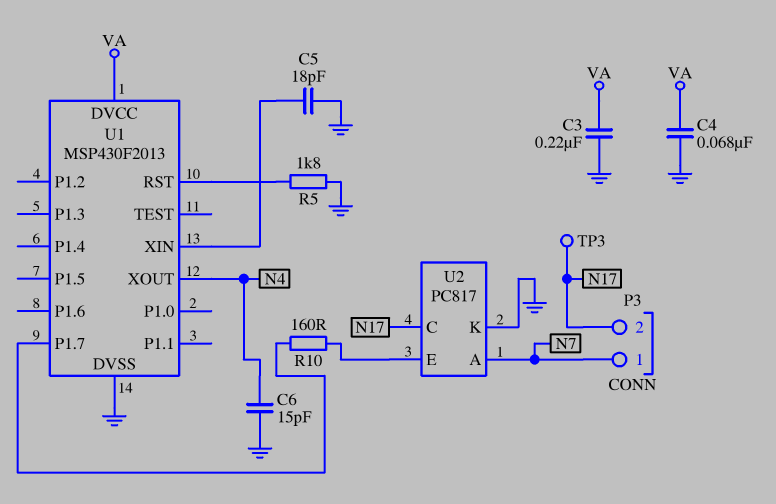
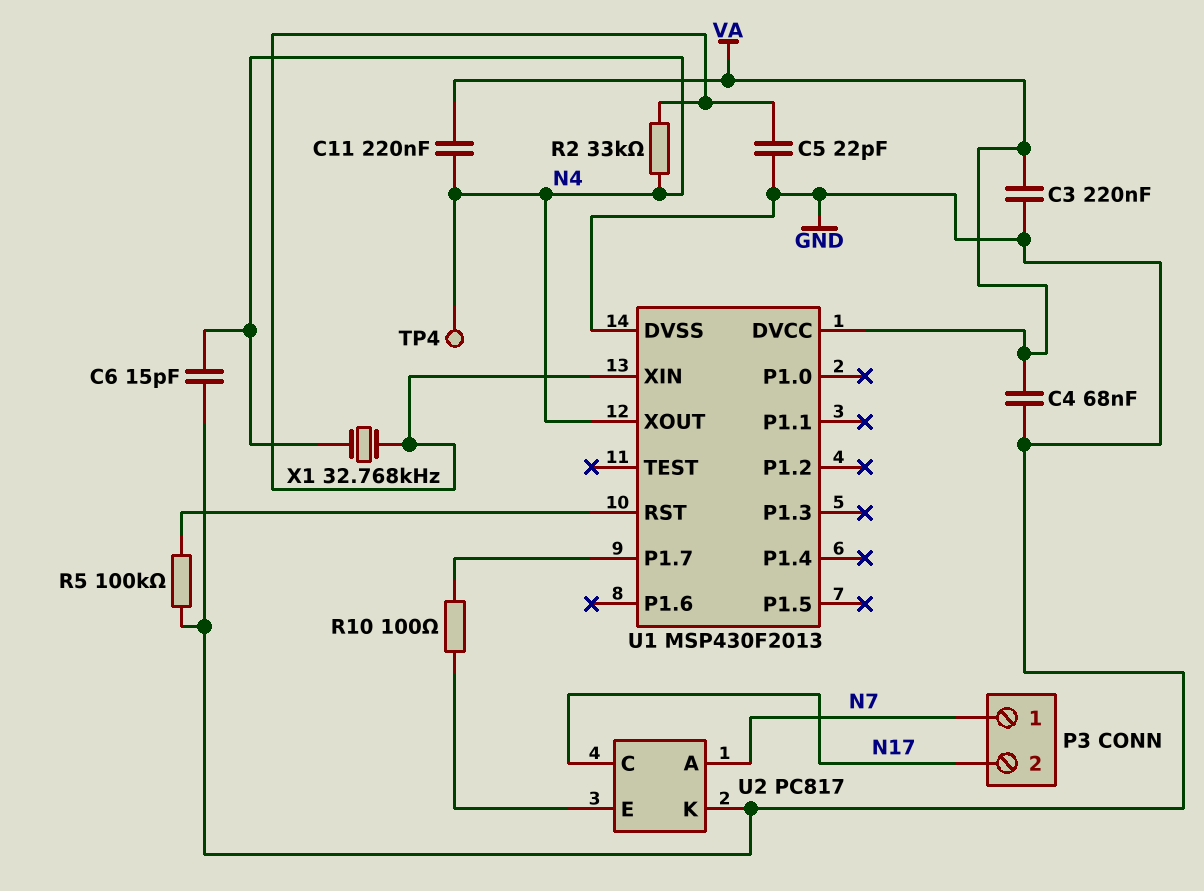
C5: 18pF (GND, U1/XIN) -> 22pF (GND, U1/XIN)
C11: none -> 220nF (N4, VA)
R2: none -> 33k (N4, U1/XIN)
R5: 1.8k (GND, U1/RST) -> 100k (GND, U1/RST)
R10: 160 (U1/P1.7, U2/E) -> 100 (U1/P1.7, U2/E)
TP3: test point (N17) -> none
TP4: none -> test point (N4)
X1: none -> 32.768kHz (N4, U1/XIN)

